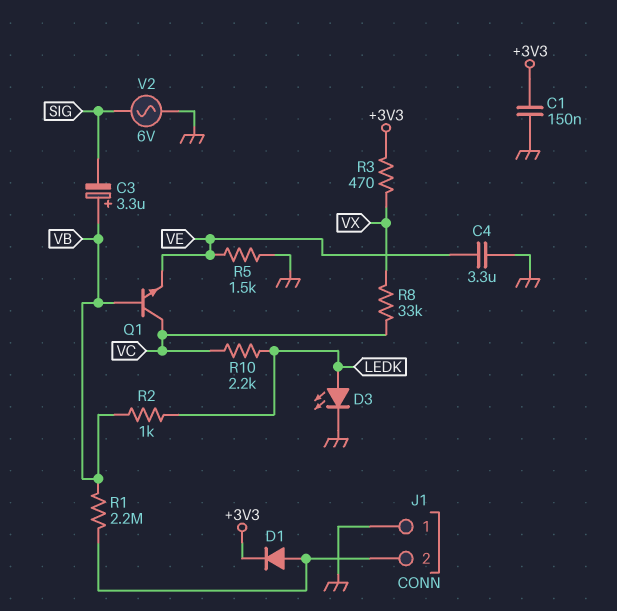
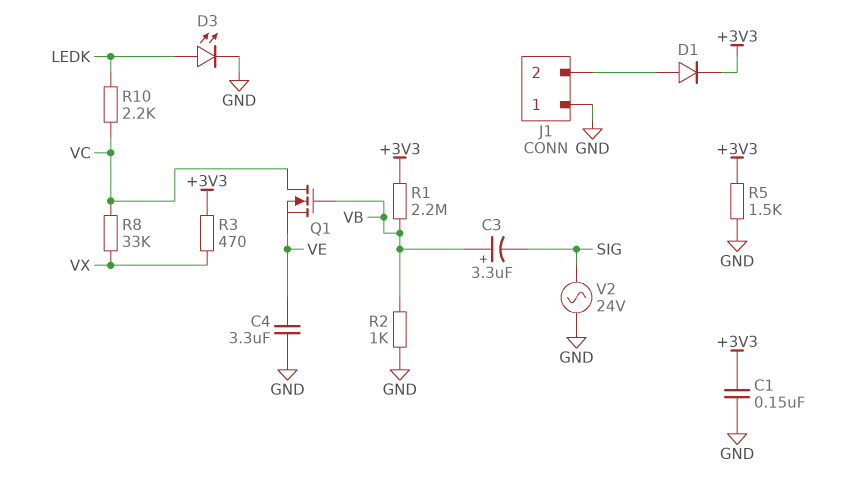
Q1: NPN (B VB, C VC, E VE) -> NMOS (G VB, D VC, S VE)
R1: 2.2M (J1/2, VB) -> 2.2M (+3V3, VB)
R2: 1k (LEDK, VB) -> 1k (GND, VB)
R5: 1.5k (GND, VE) -> 1.5k (+3V3, GND)
V2: AC 6V (GND, SIG) -> AC 24V (GND, SIG)

